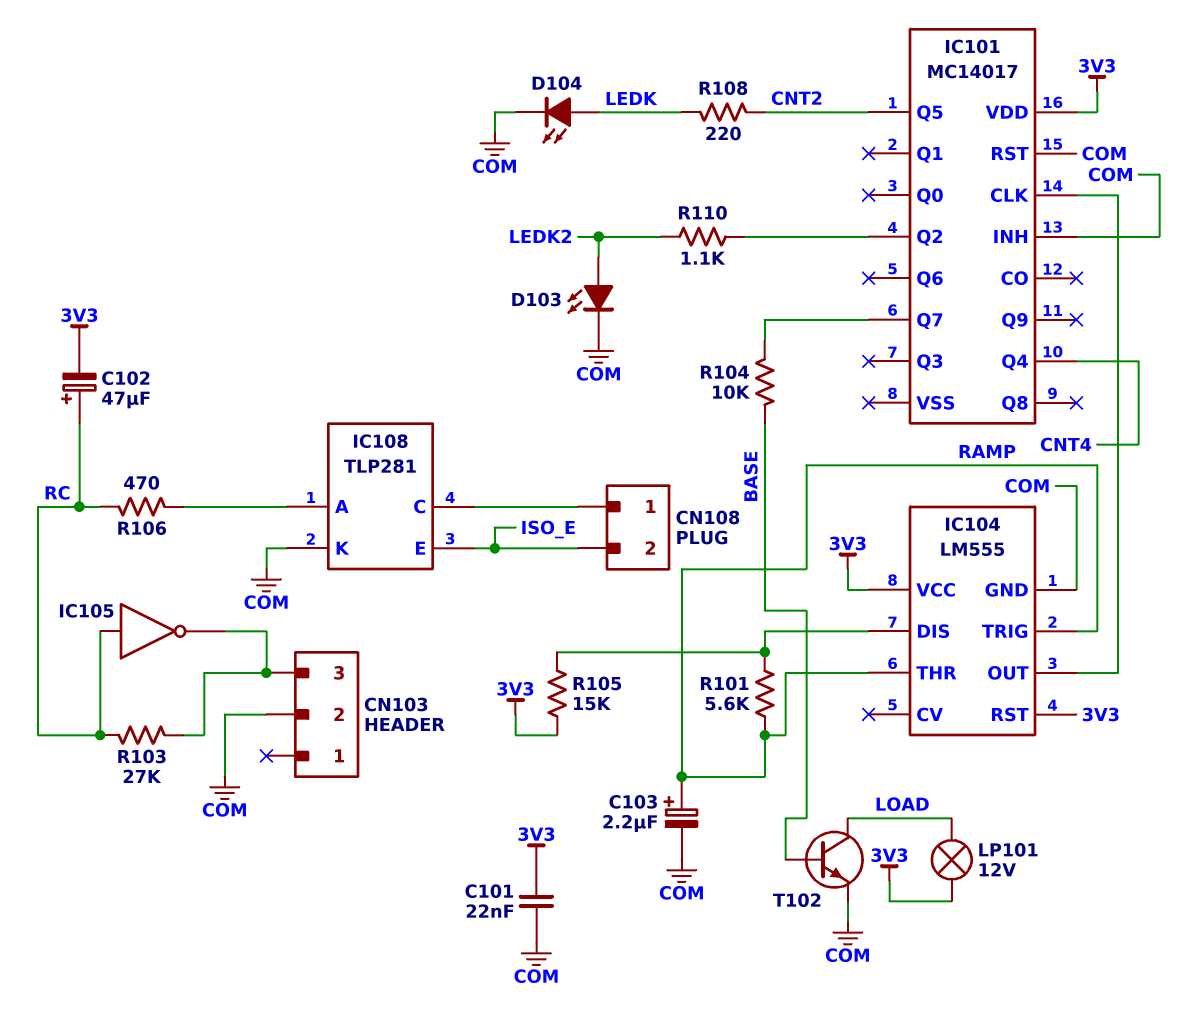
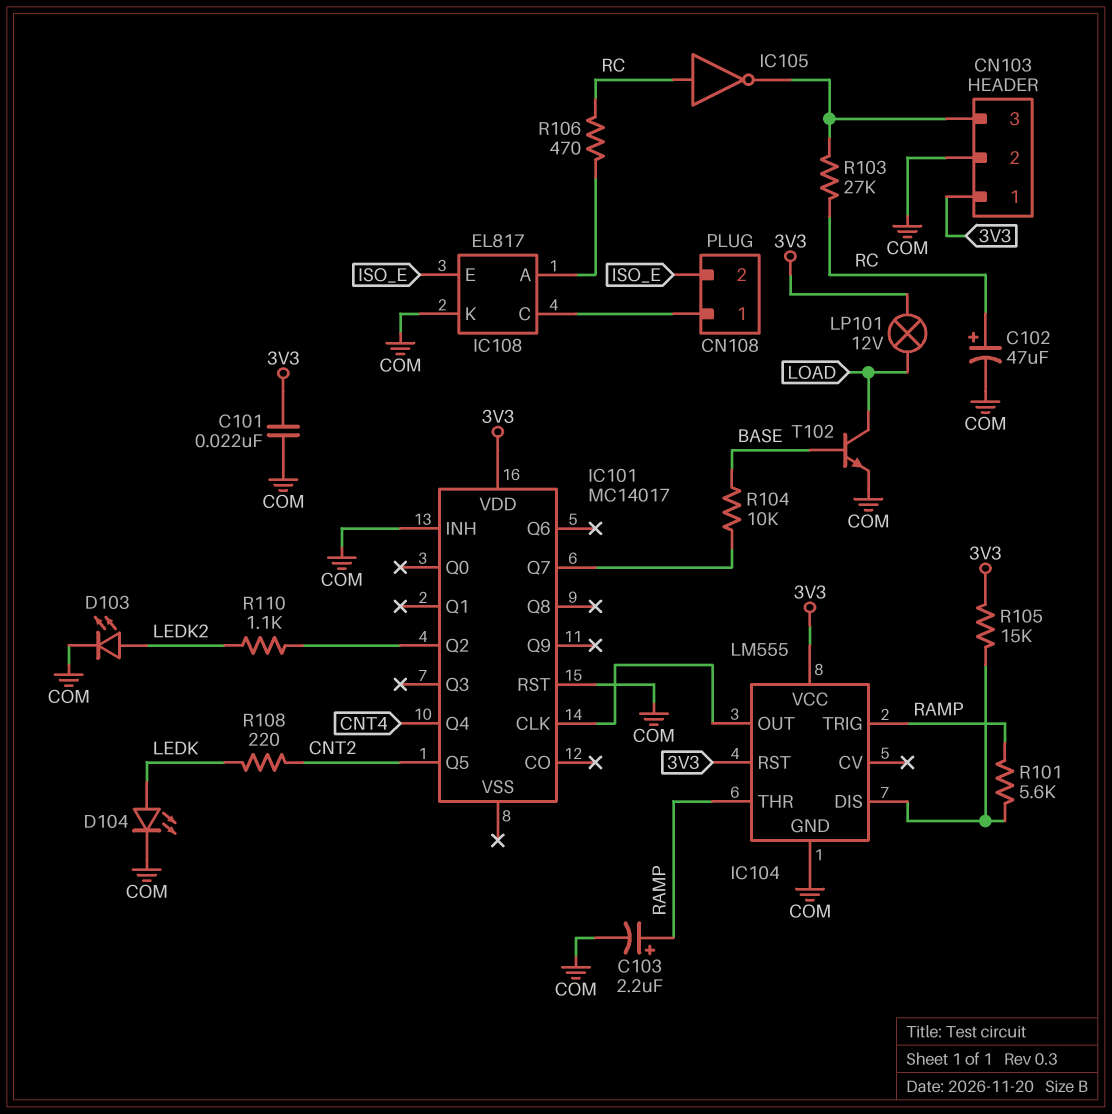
C102: 47uF (plus RC, minus 3V3) -> 47uF (plus RC, minus COM)
CN103 pin 1: none -> 3V3
IC108: TLP281 -> EL817

